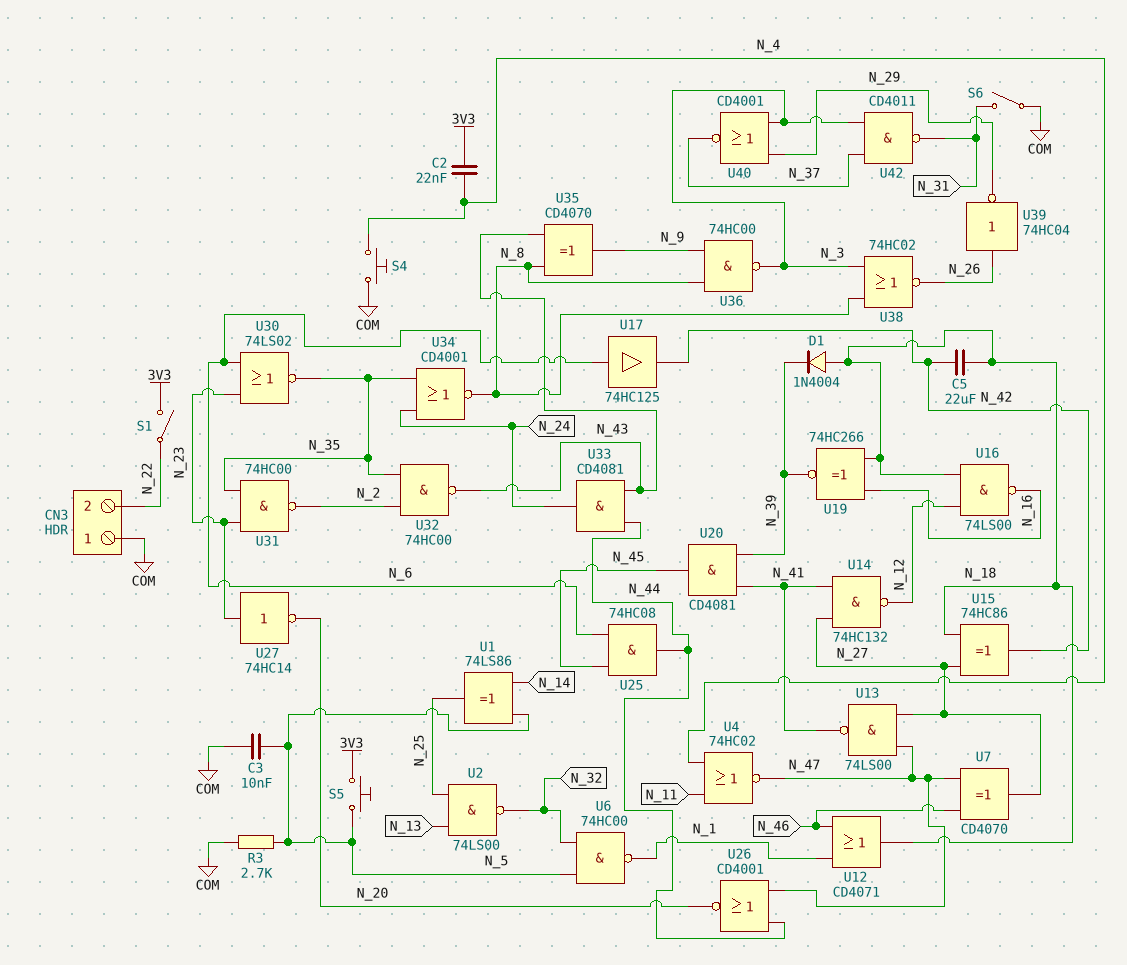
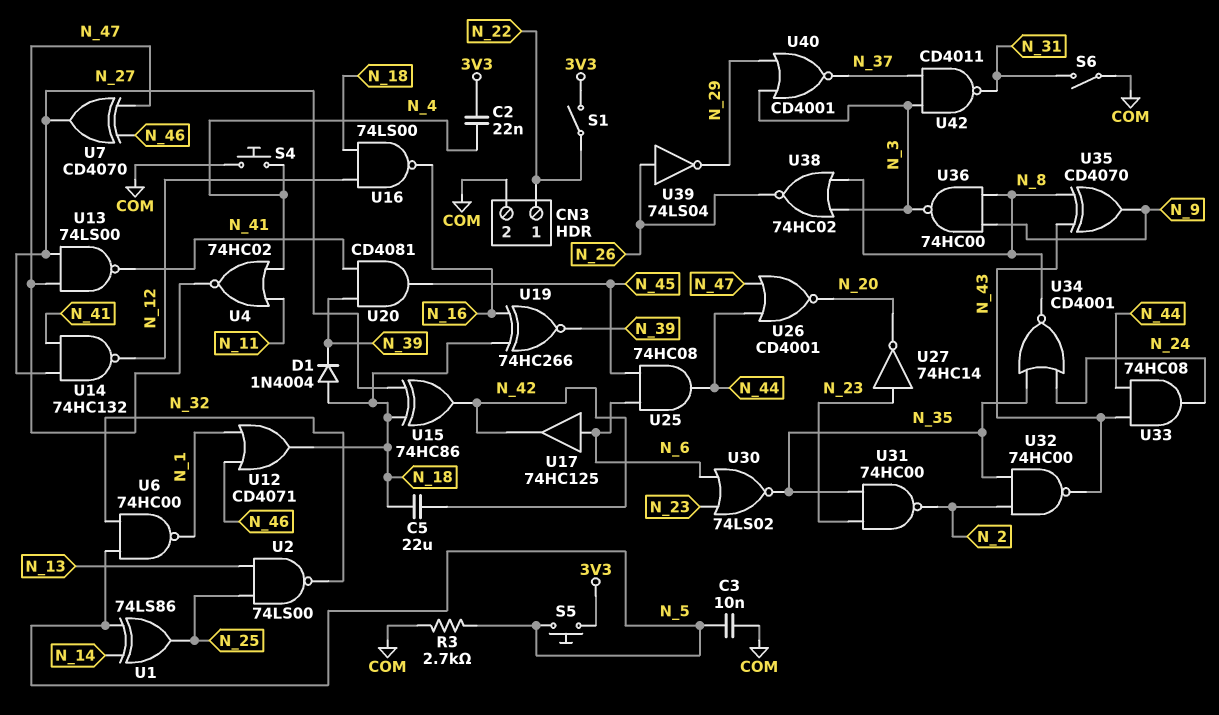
CN3 pin 1: COM -> N_22
CN3 pin 2: N_22 -> COM
U33: AND CD4081 (in N_43, in N_44, out N_24) -> AND 74HC08 (in N_43, in N_44, out N_24)
U39: NOT 74HC04 (in N_26, out N_29) -> NOT 74LS04 (in N_26, out N_29)

